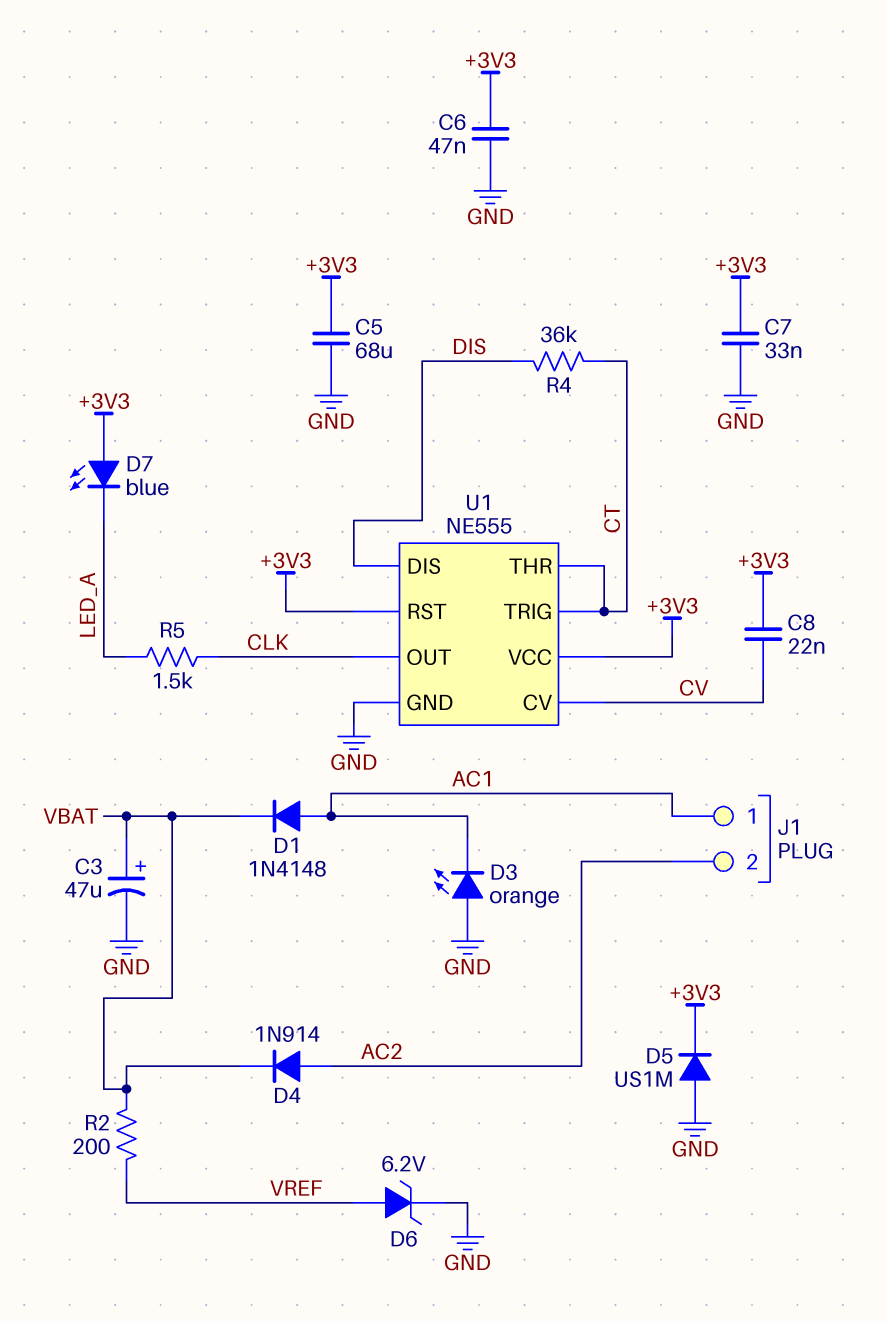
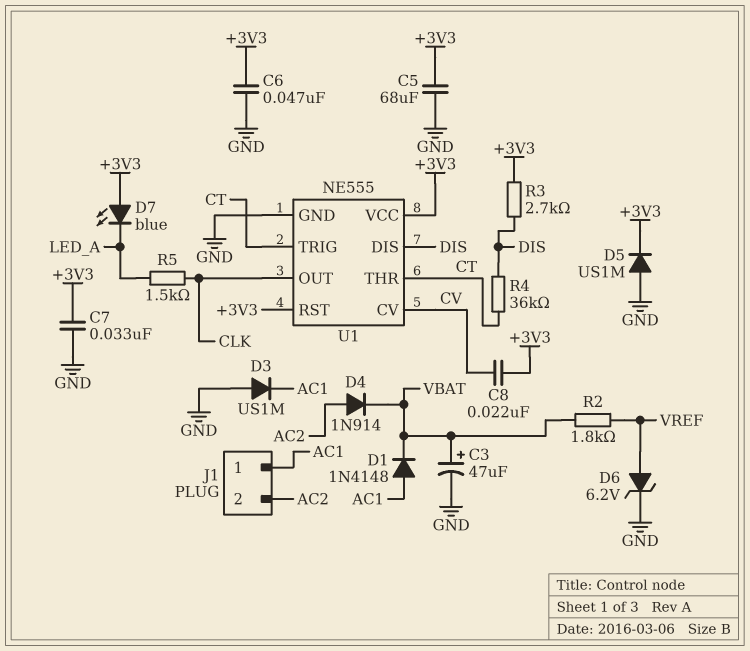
D3: LED orange (A GND, K AC1) -> diode US1M (A GND, K AC1)
R2: 200 (VBAT, VREF) -> 1.8k (VBAT, VREF)
R3: none -> 2.7k (+3V3, DIS)

